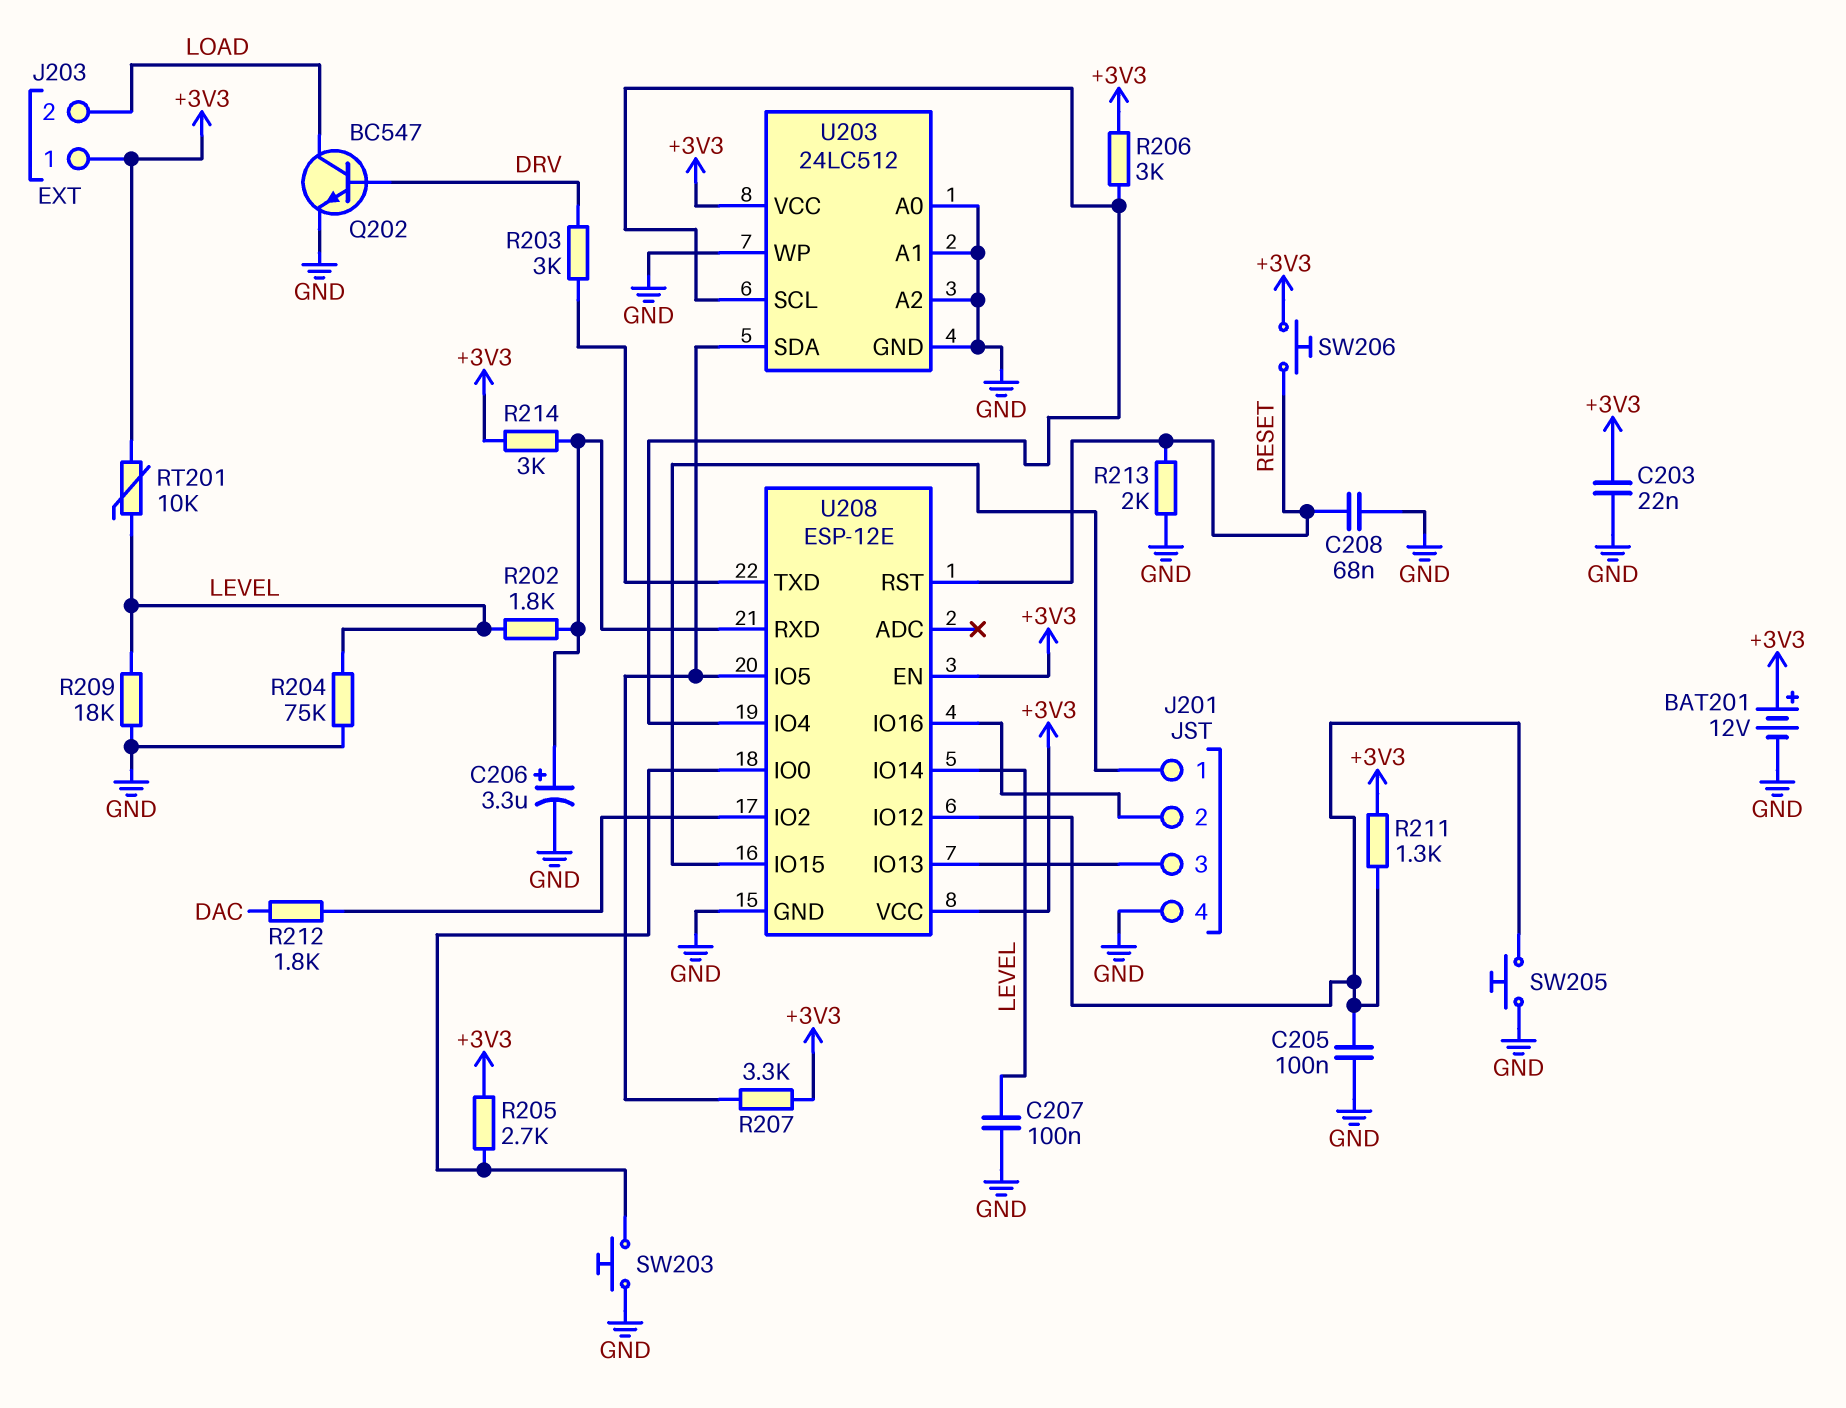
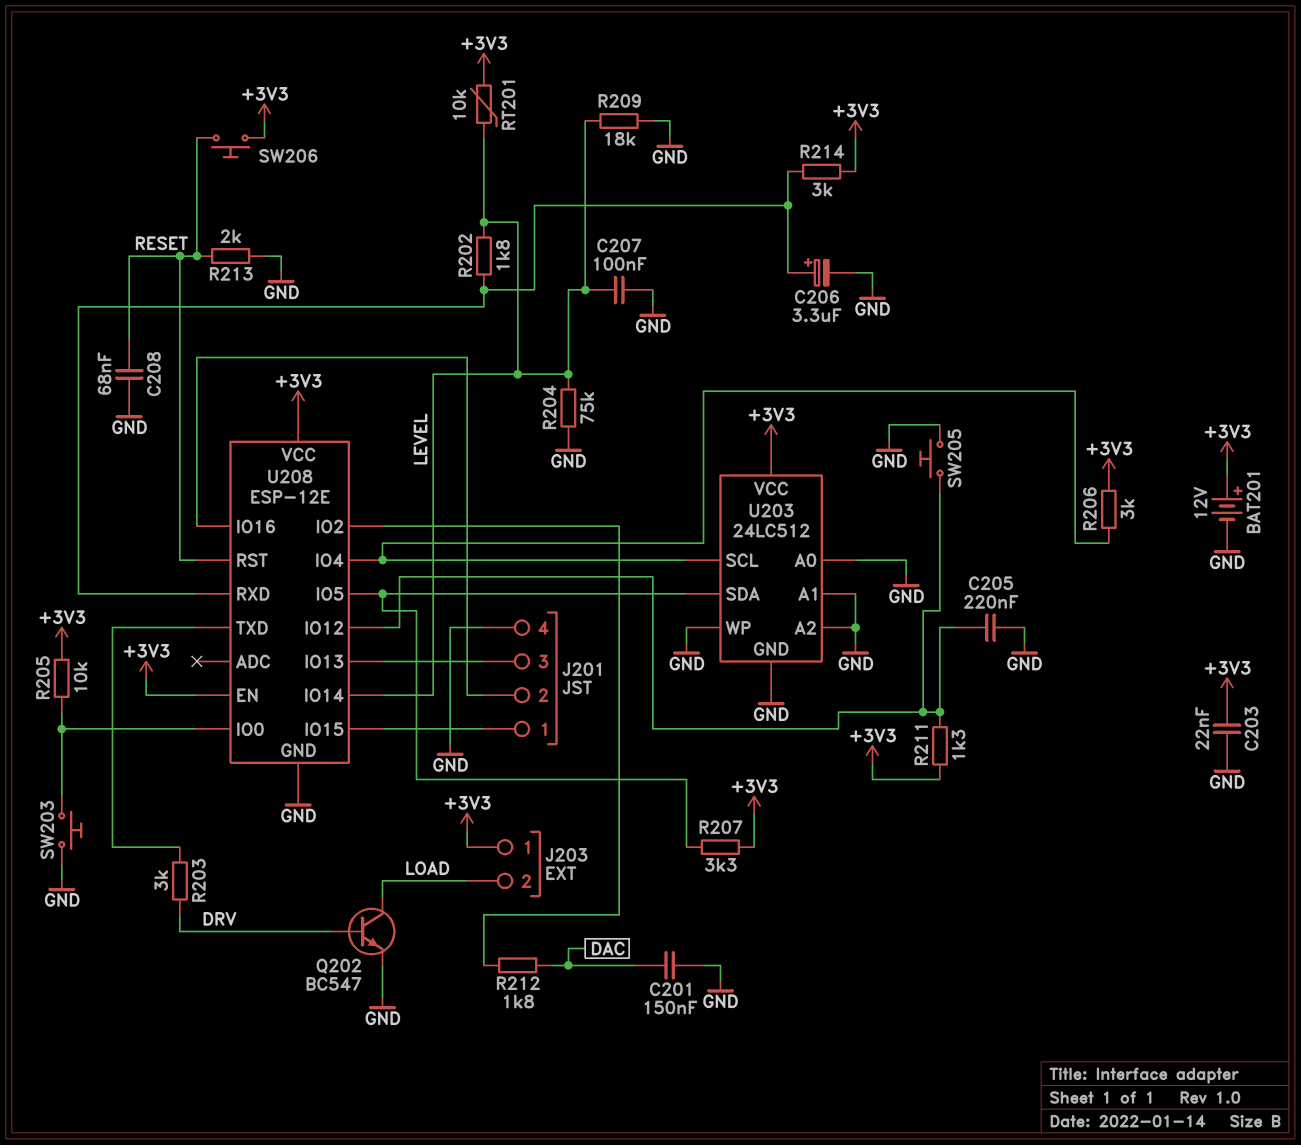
C201: none -> 150nF (DAC, GND)
C205: 100nF (GND, U208/IO12) -> 220nF (GND, U208/IO12)
R205: 2.7k (+3V3, U208/IO0) -> 10k (+3V3, U208/IO0)

